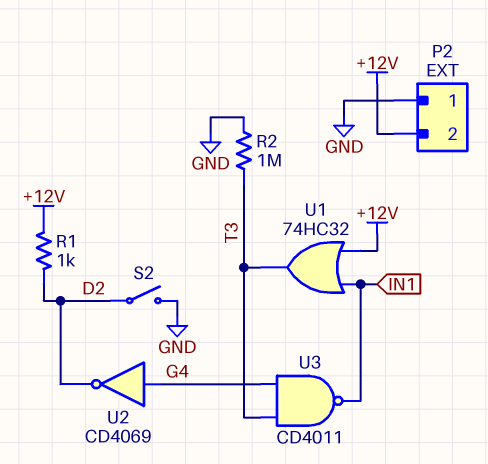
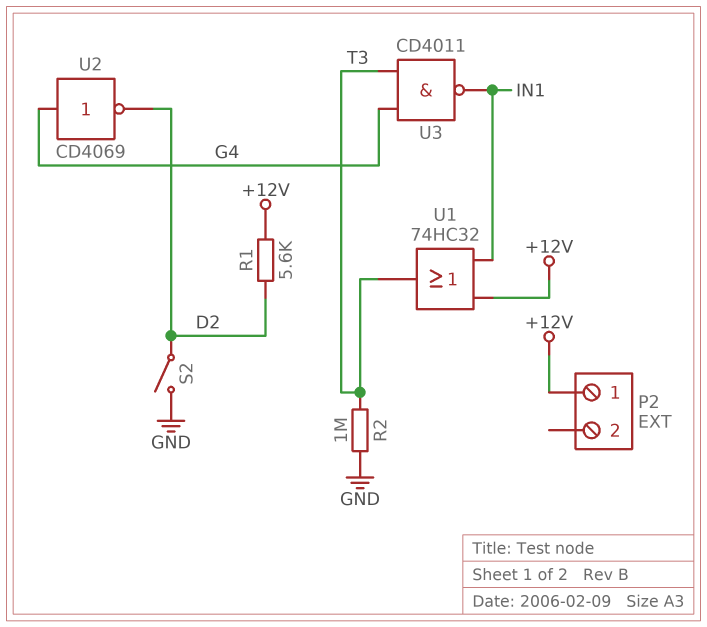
P2 pin 1: GND -> +12V
P2 pin 2: +12V -> none
R1: 1k (+12V, D2) -> 5.6k (+12V, D2)

